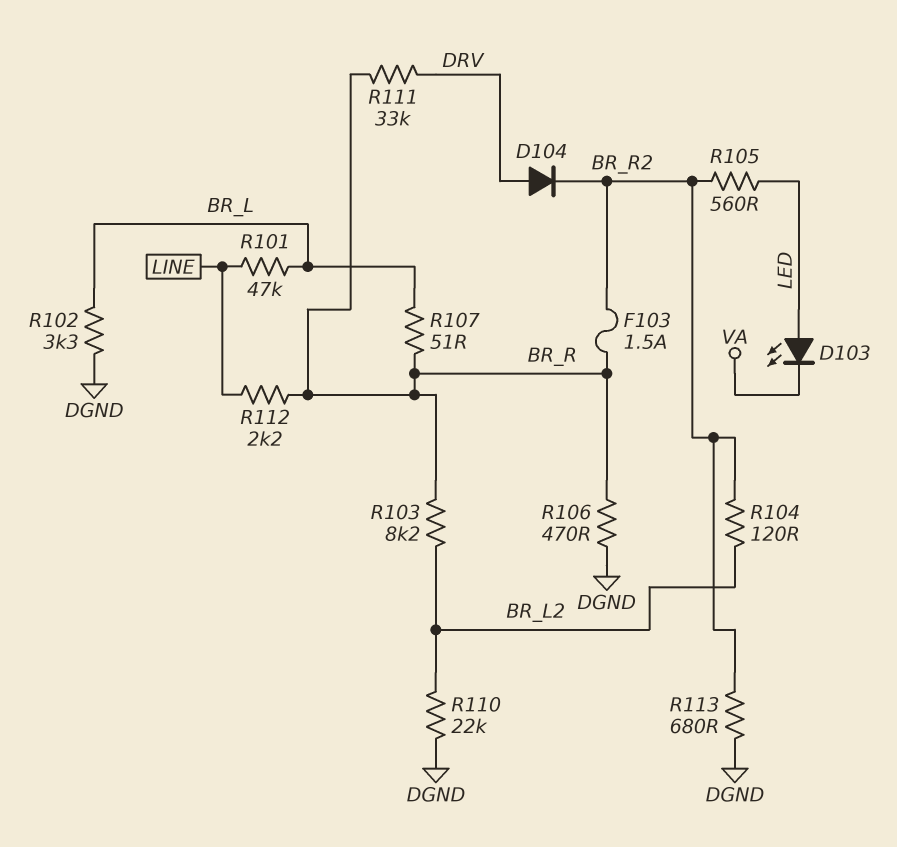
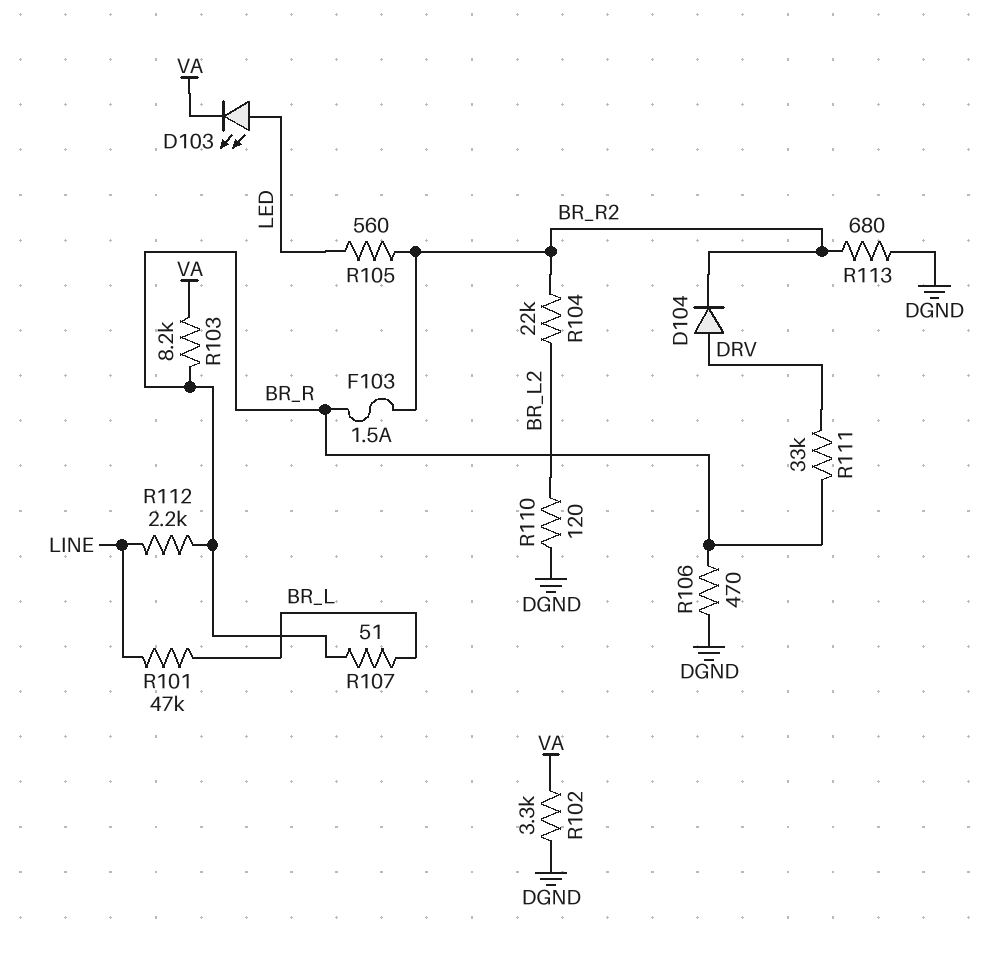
R102: 3.3k (BR_L, DGND) -> 3.3k (DGND, VA)
R103: 8.2k (BR_L2, BR_R) -> 8.2k (BR_R, VA)
R104: 120 (BR_L2, BR_R2) -> 22k (BR_L2, BR_R2)
R110: 22k (BR_L2, DGND) -> 120 (BR_L2, DGND)

